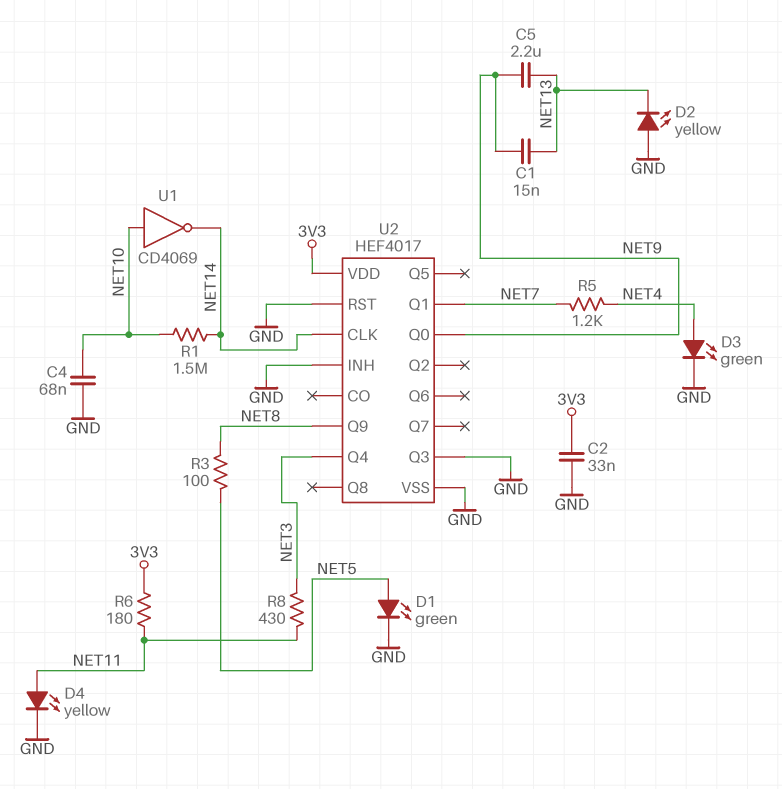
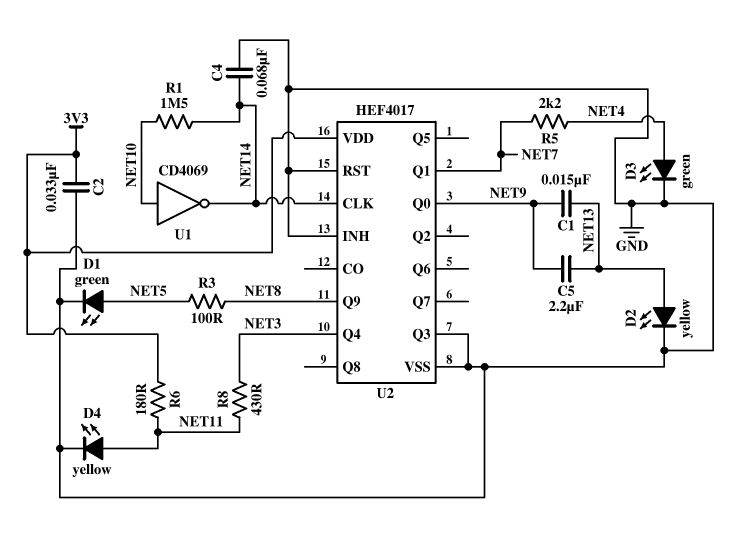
C4: 68nF (GND, NET10) -> 68nF (GND, NET14)
D2: LED yellow (A GND, K NET13) -> LED yellow (A NET13, K GND)
R5: 1.2k (NET4, NET7) -> 2.2k (NET4, NET7)

